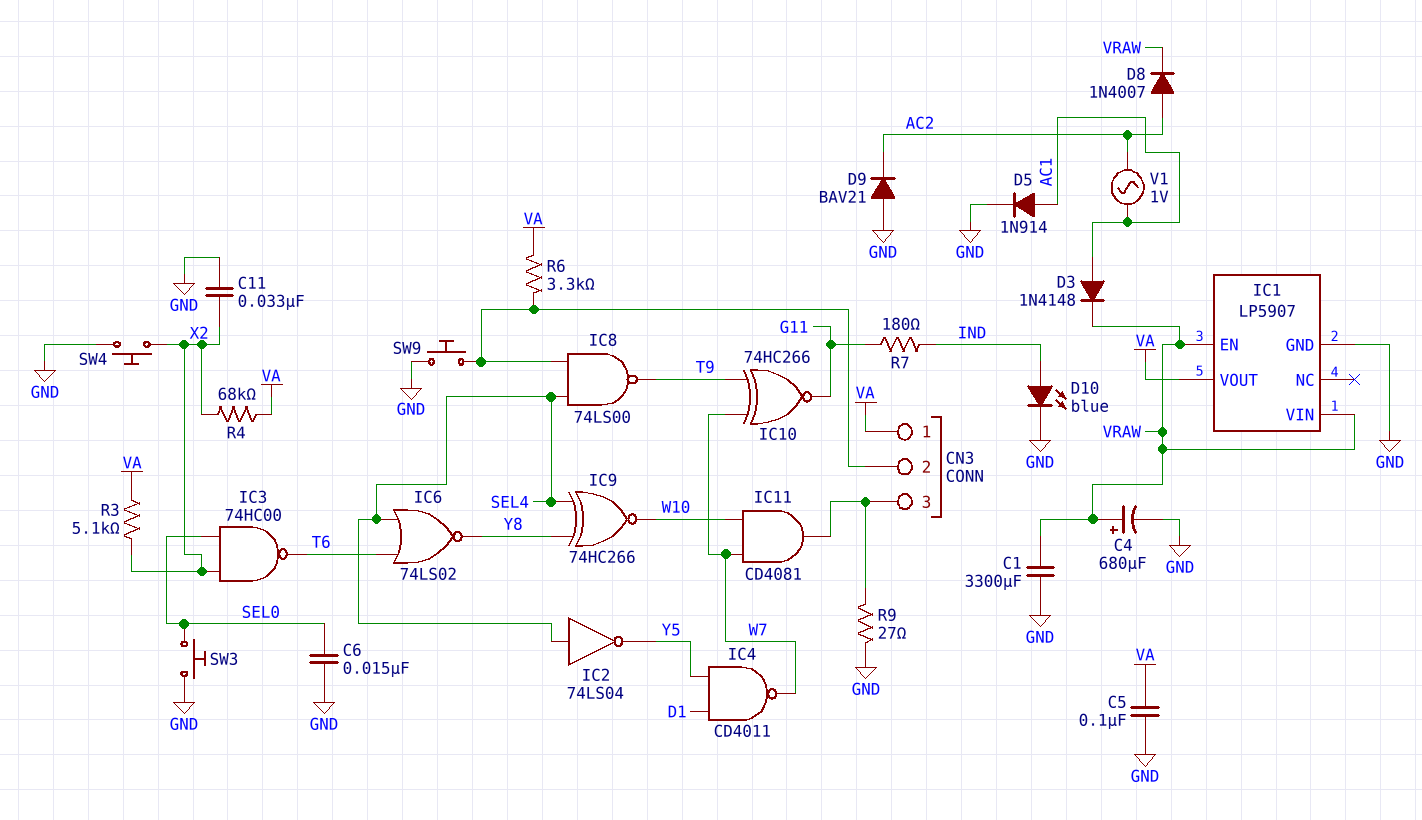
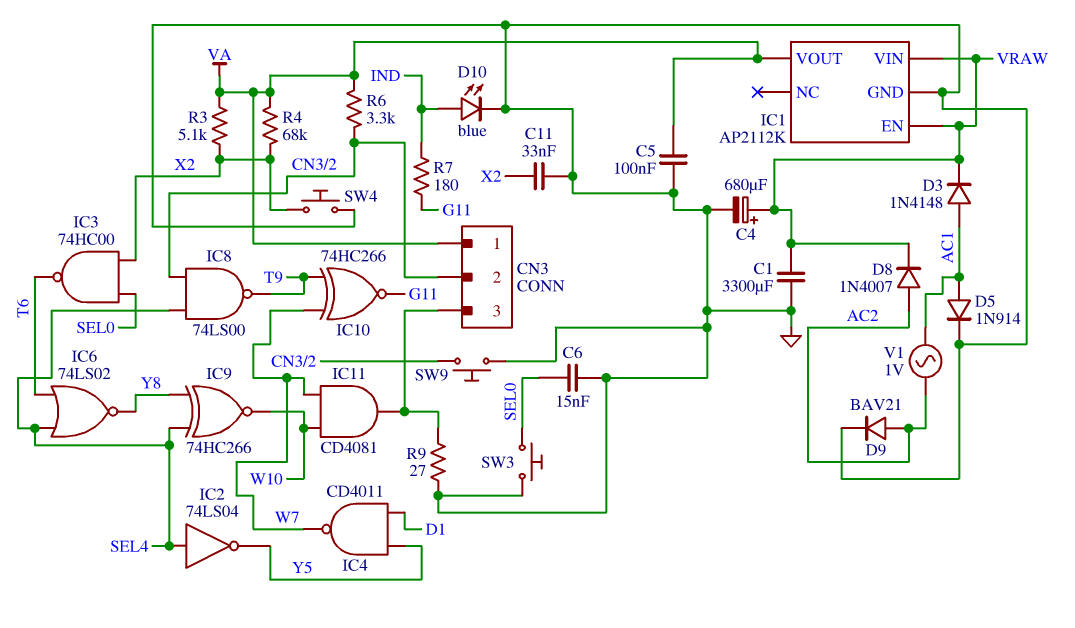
D9: diode BAV21 (A GND, K AC2) -> diode BAV21 (A AC2, K GND)
IC1: LP5907 -> AP2112K

